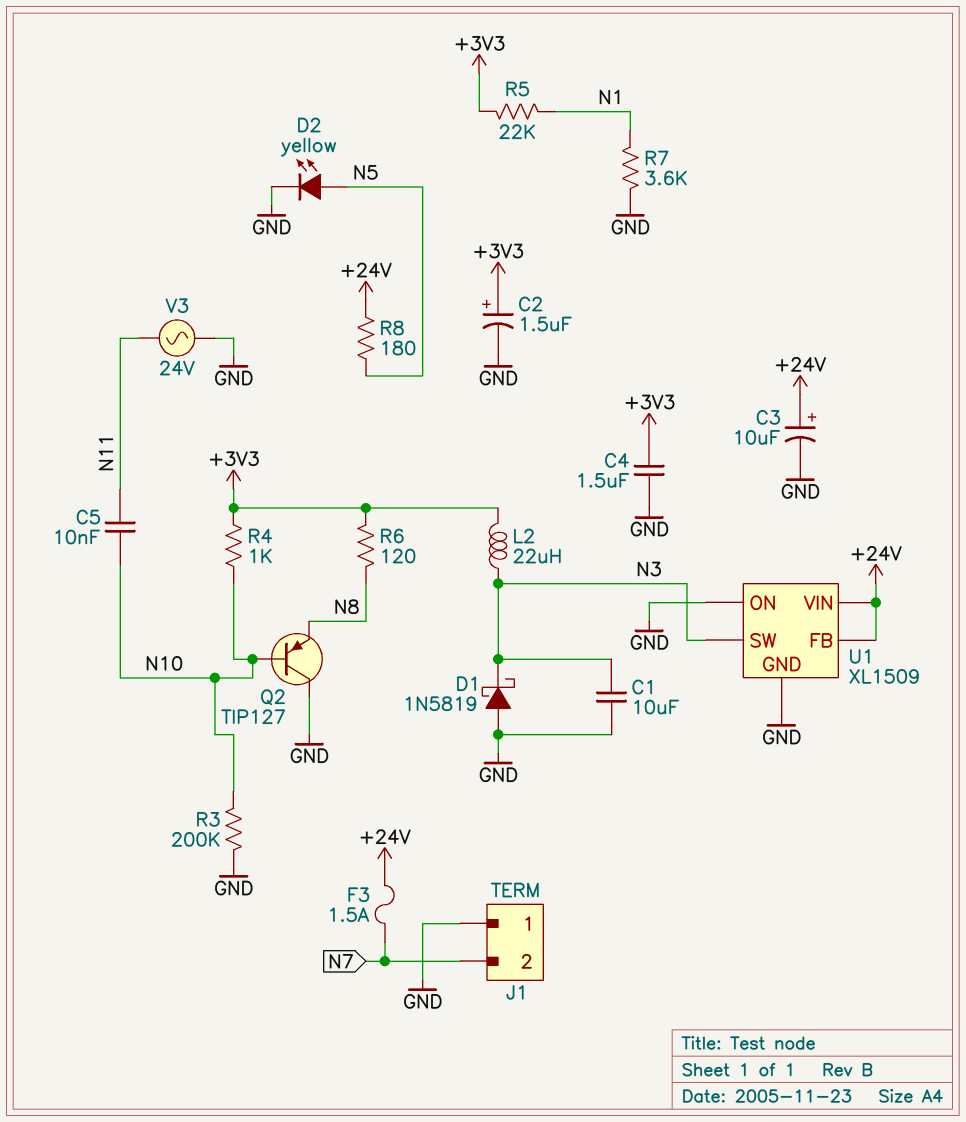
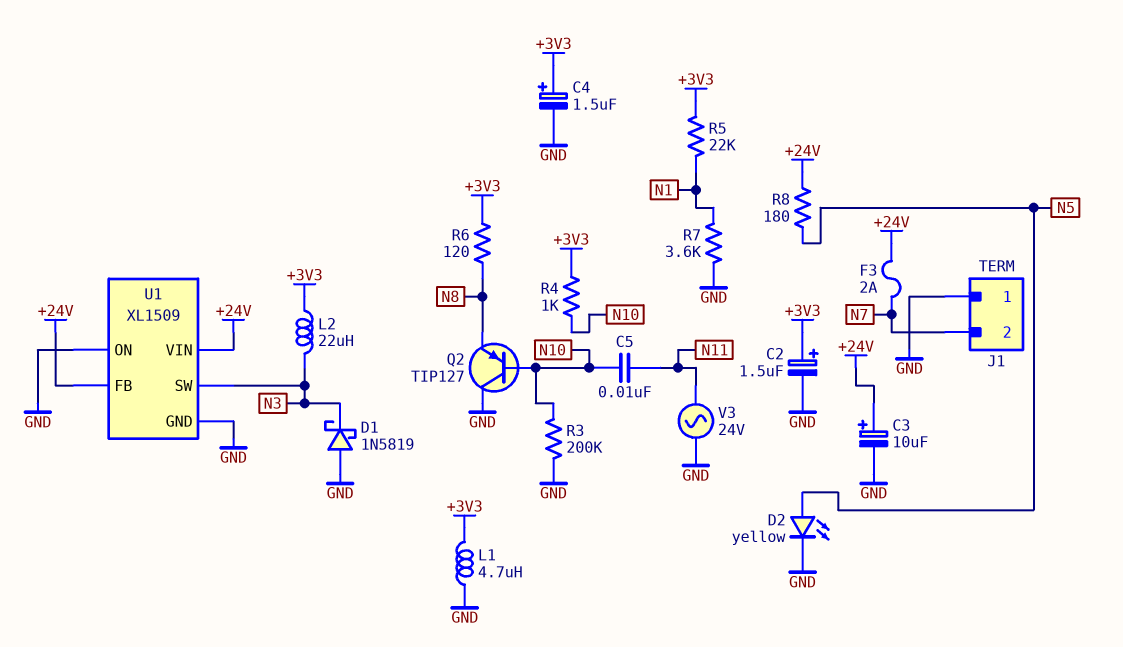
C1: 10uF (GND, N3) -> none
C4: 1.5uF (+3V3, GND) -> 1.5uF (plus +3V3, minus GND)
F3: 1.5A (+24V, N7) -> 2A (+24V, N7)
L1: none -> 4.7uH (+3V3, GND)

